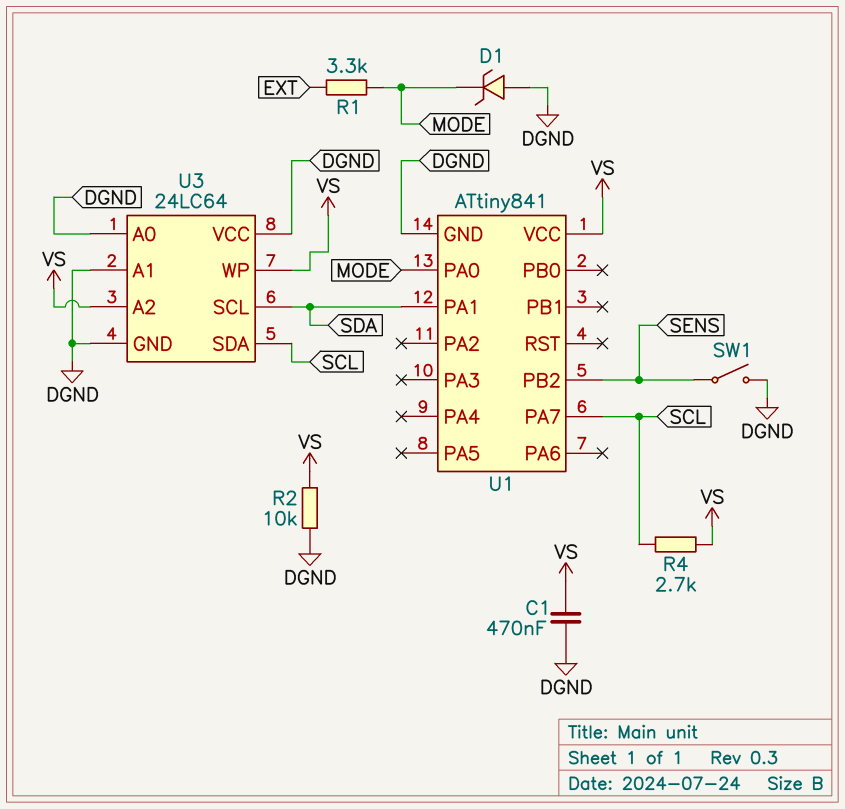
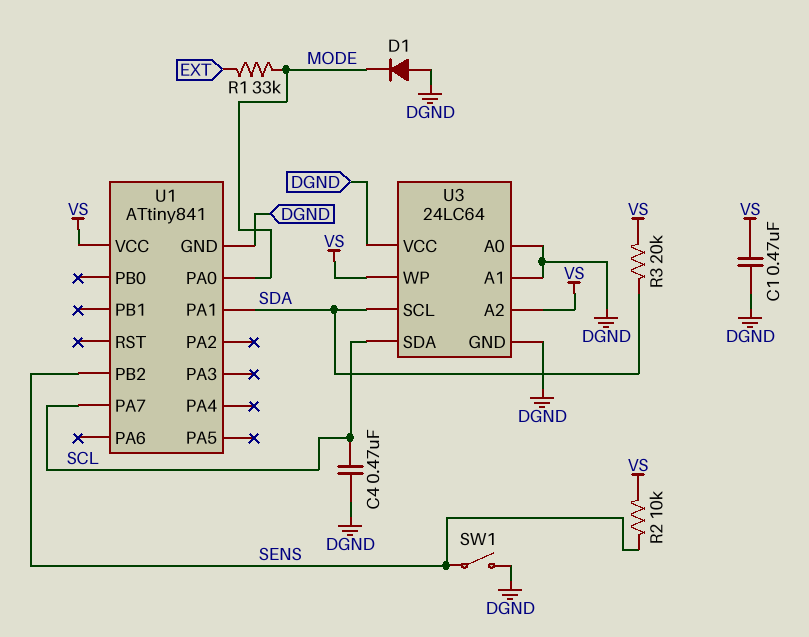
C4: none -> 470nF (DGND, SCL)
D1: zener (A DGND, K MODE) -> diode (A DGND, K MODE)
R1: 3.3k (EXT, MODE) -> 33k (EXT, MODE)
R2: 10k (DGND, VS) -> 10k (SENS, VS)
R3: none -> 20k (SDA, VS)
R4: 2.7k (SCL, VS) -> none

